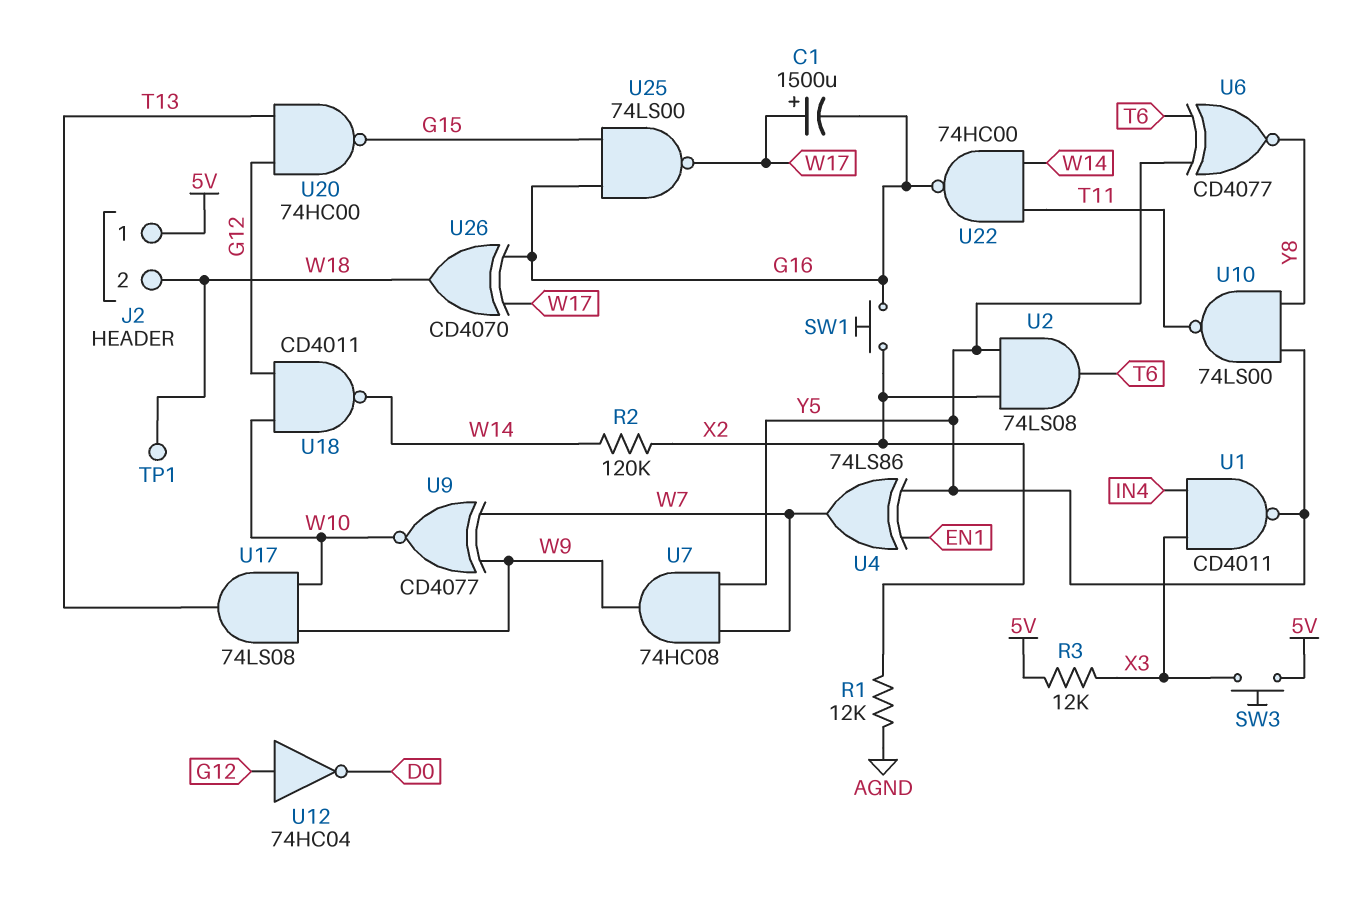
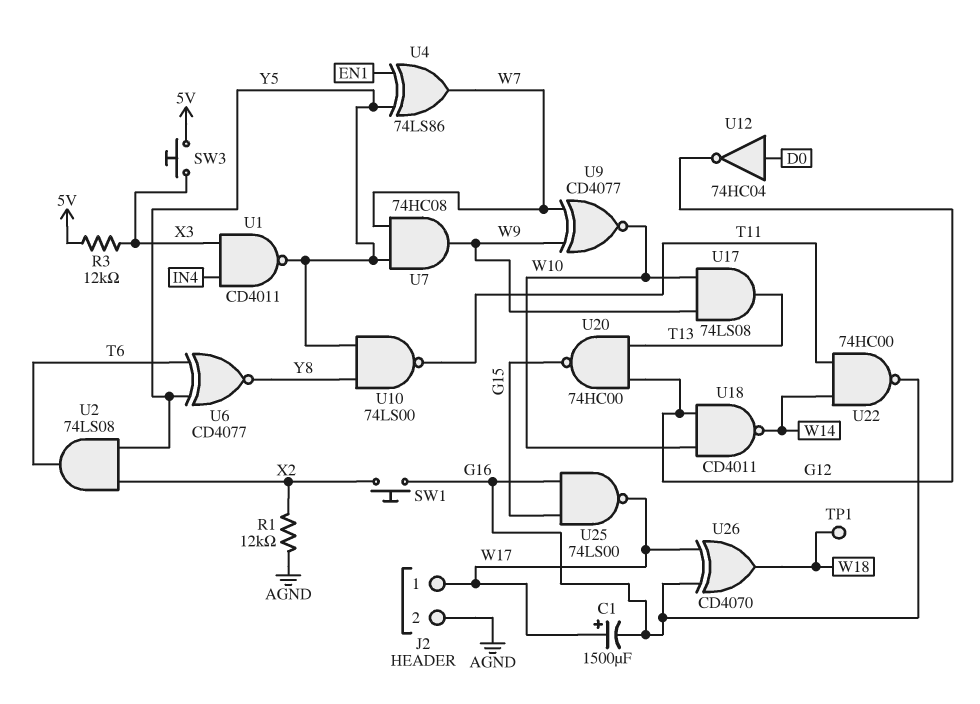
J2 pin 1: 5V -> W17
J2 pin 2: W18 -> AGND
R2: 120k (W14, X2) -> none
U12: NOT 74HC04 (in G12, out D0) -> NOT 74HC04 (in D0, out G12)

